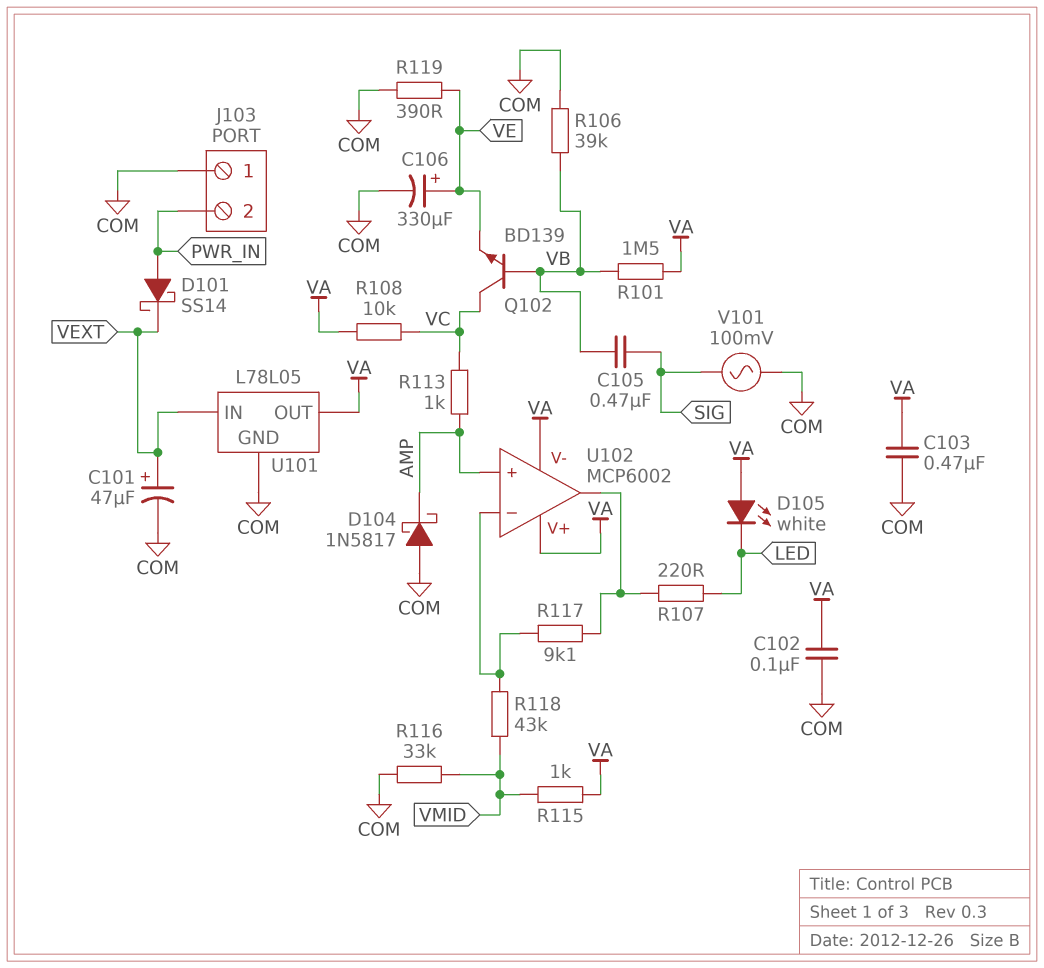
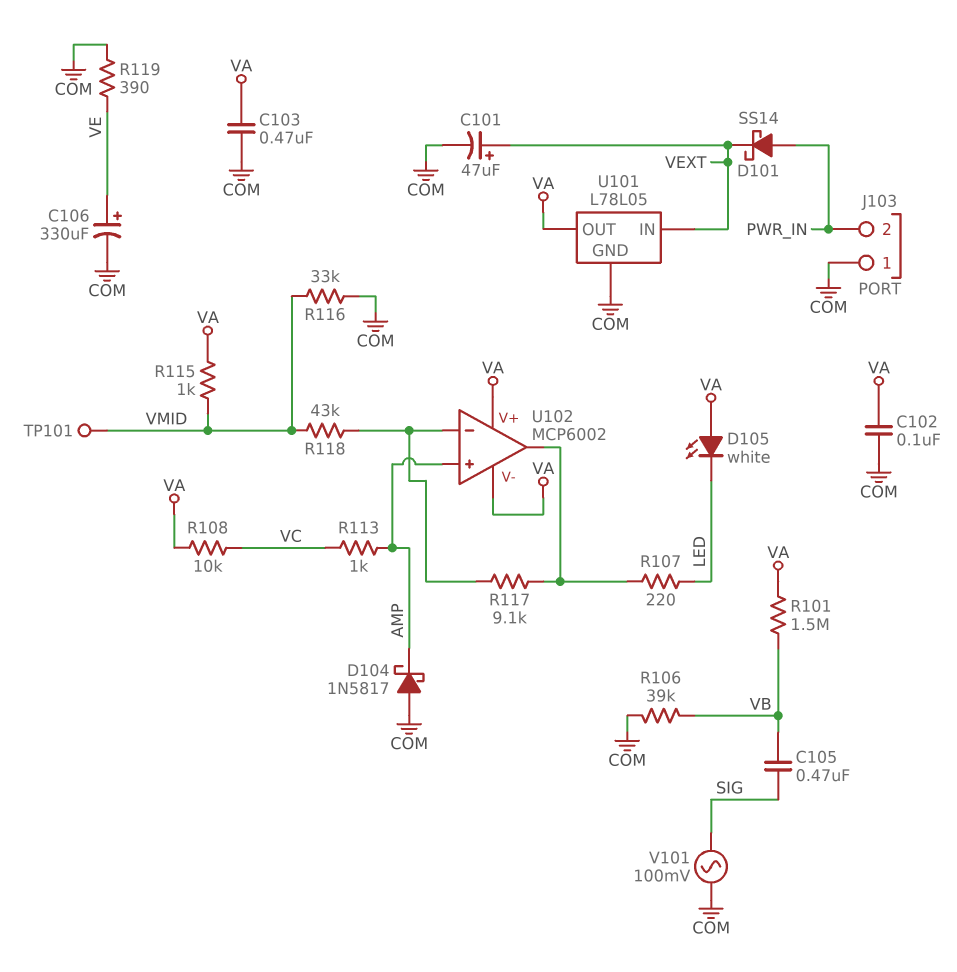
Q102: NPN BD139 (B VB, C VC, E VE) -> none
TP101: none -> test point (VMID)

